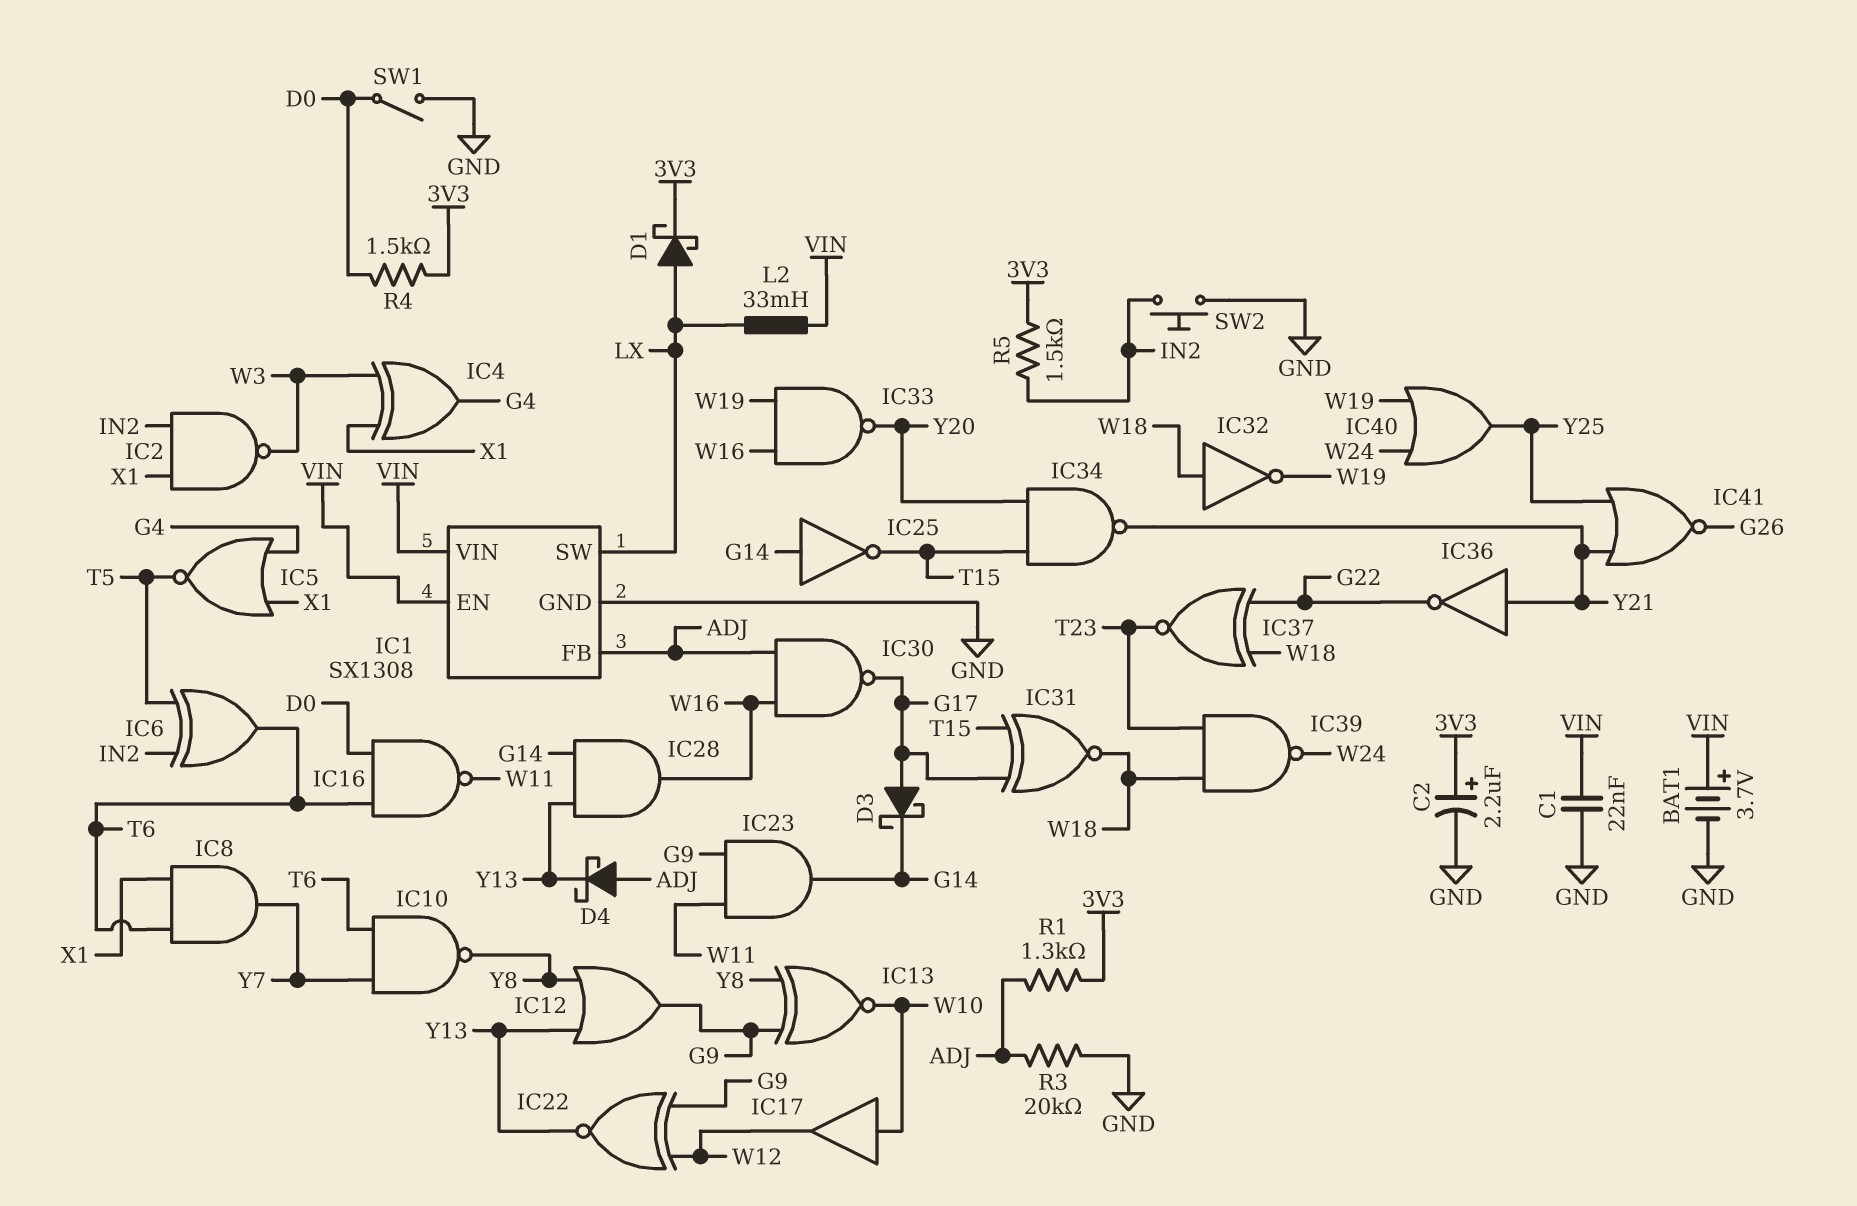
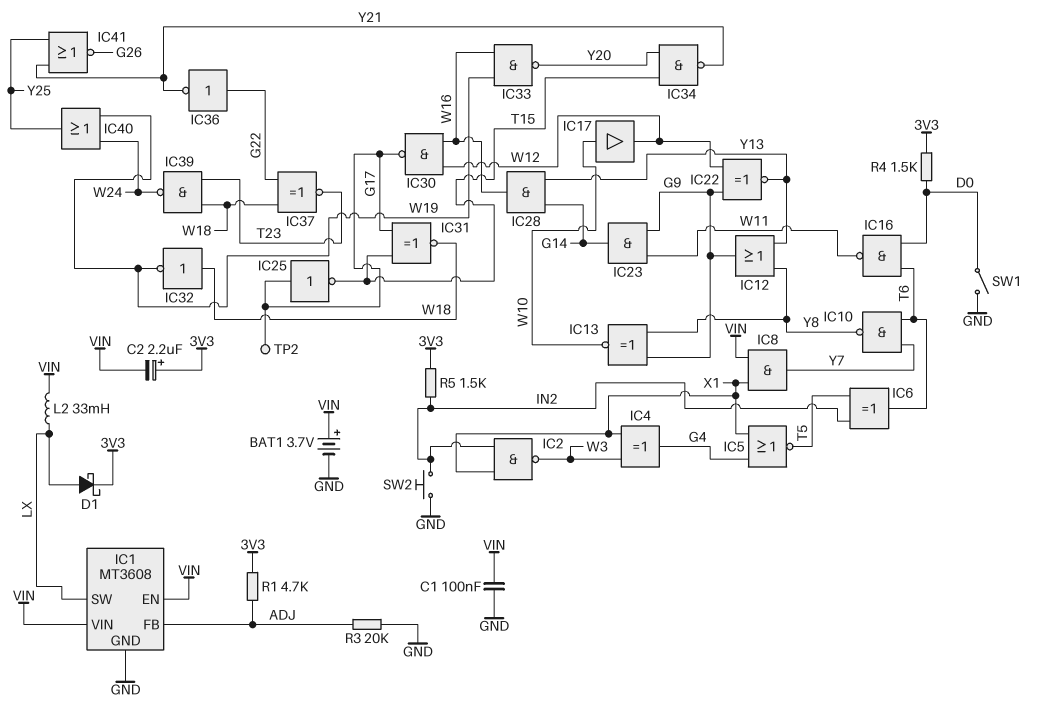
C1: 22nF (GND, VIN) -> 100nF (GND, VIN)
C2: 2.2uF (plus 3V3, minus GND) -> 2.2uF (plus 3V3, minus VIN)
D3: schottky (A G17, K G14) -> none
D4: schottky (A ADJ, K Y13) -> none
IC1: SX1308 -> MT3608
IC8: AND (in T6, in X1, out Y7) -> AND (in VIN, in X1, out Y7)
IC25: NOT (in G14, out T15) -> NOT (in G17, out T15)
IC30: NAND (in ADJ, in W16, out G17) -> NAND (in W12, in W16, out G17)
IC36: NOT (in Y21, out G22) -> NOT (in G22, out Y21)
R1: 1.3k (3V3, ADJ) -> 4.7k (3V3, ADJ)
TP2: none -> test point (G17)

